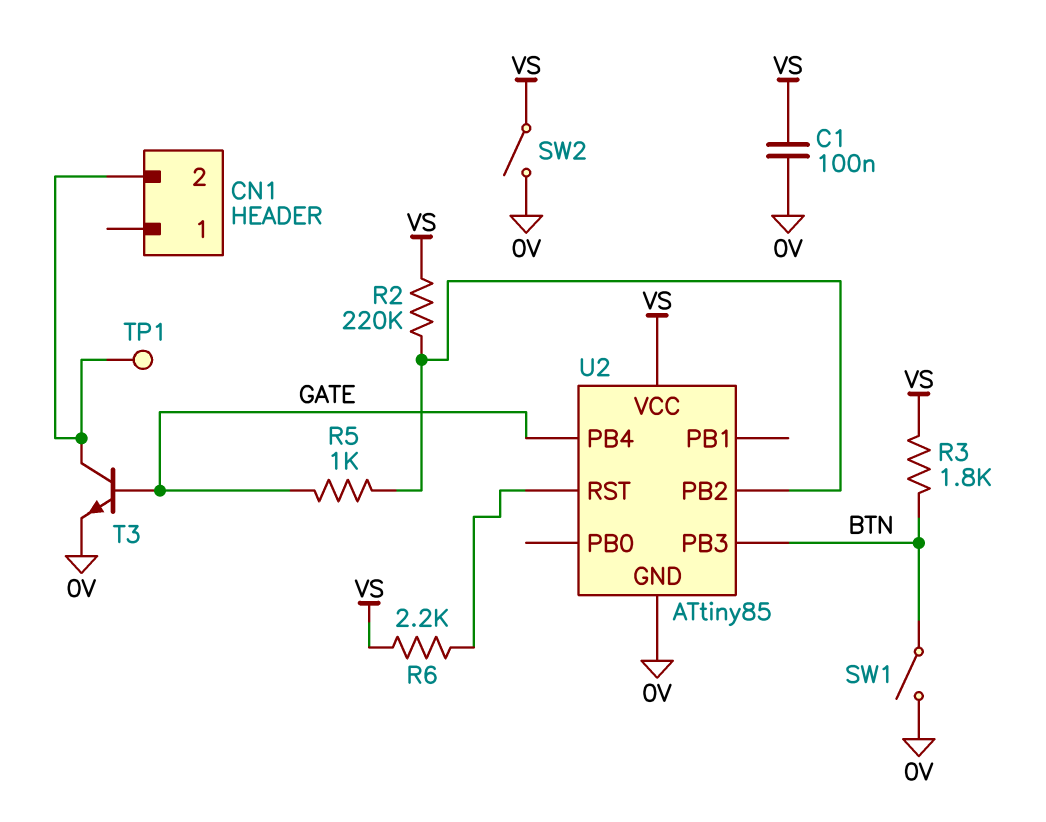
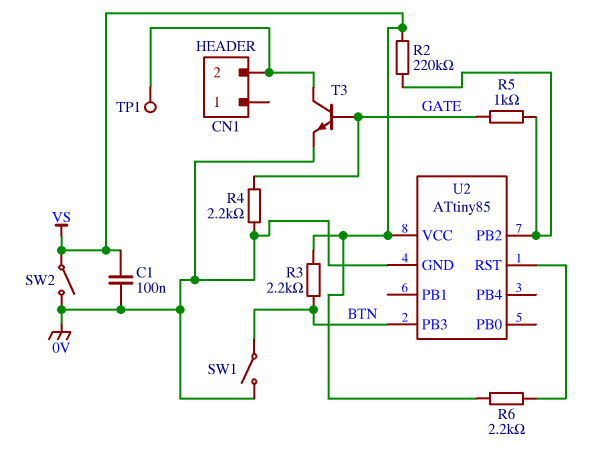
R3: 1.8k (BTN, VS) -> 2.2k (BTN, VS)
R4: none -> 2.2k (0V, GATE)
U2 pin PB4: GATE -> none

